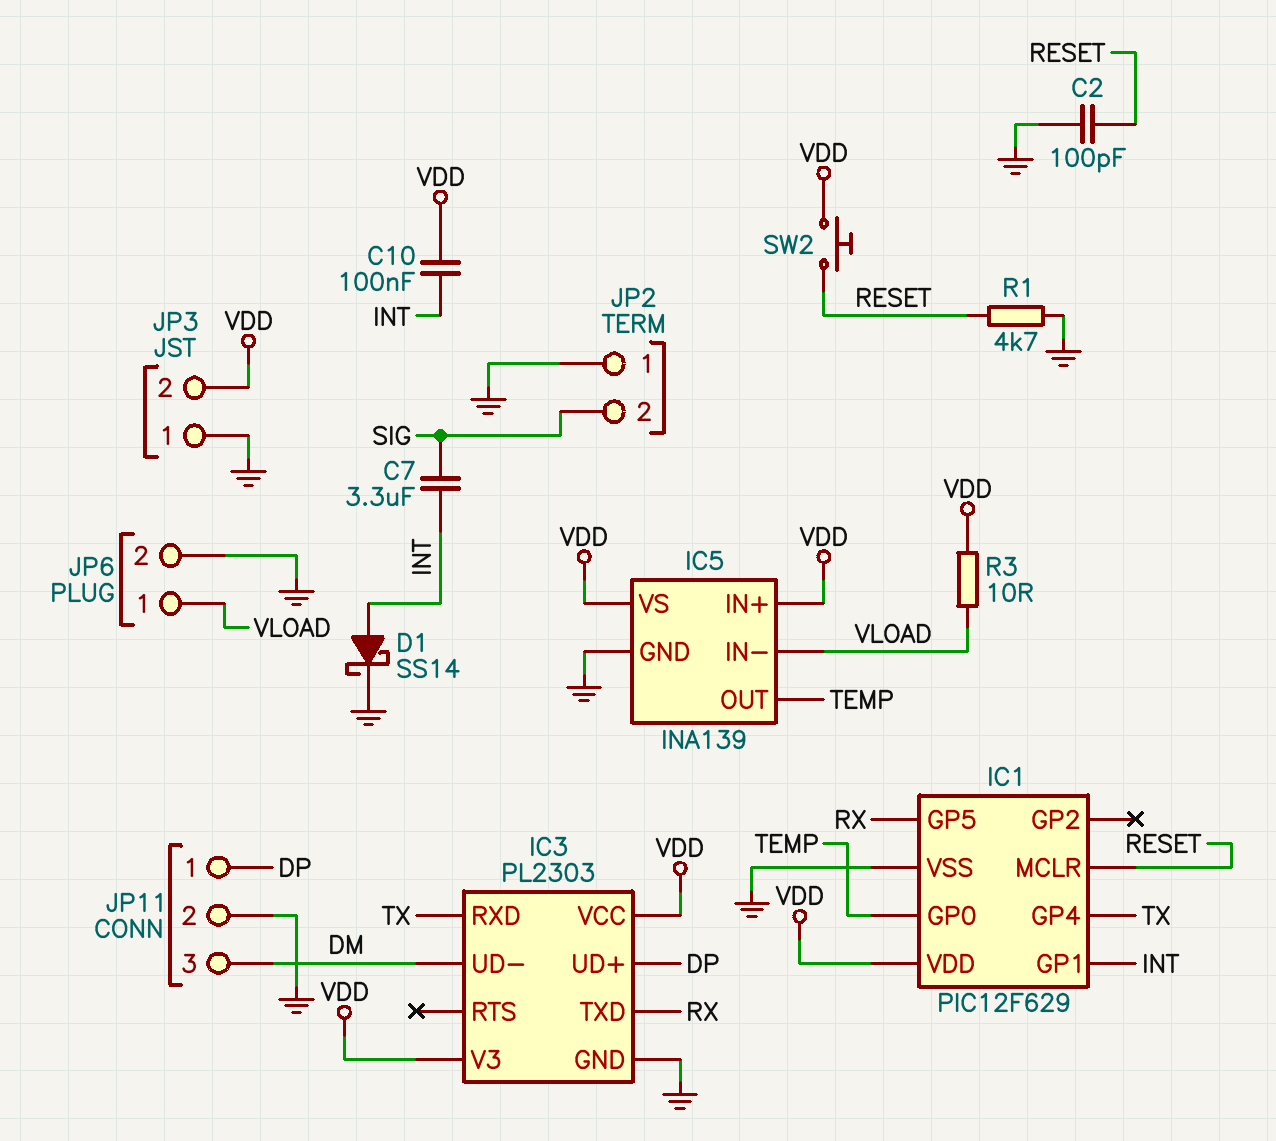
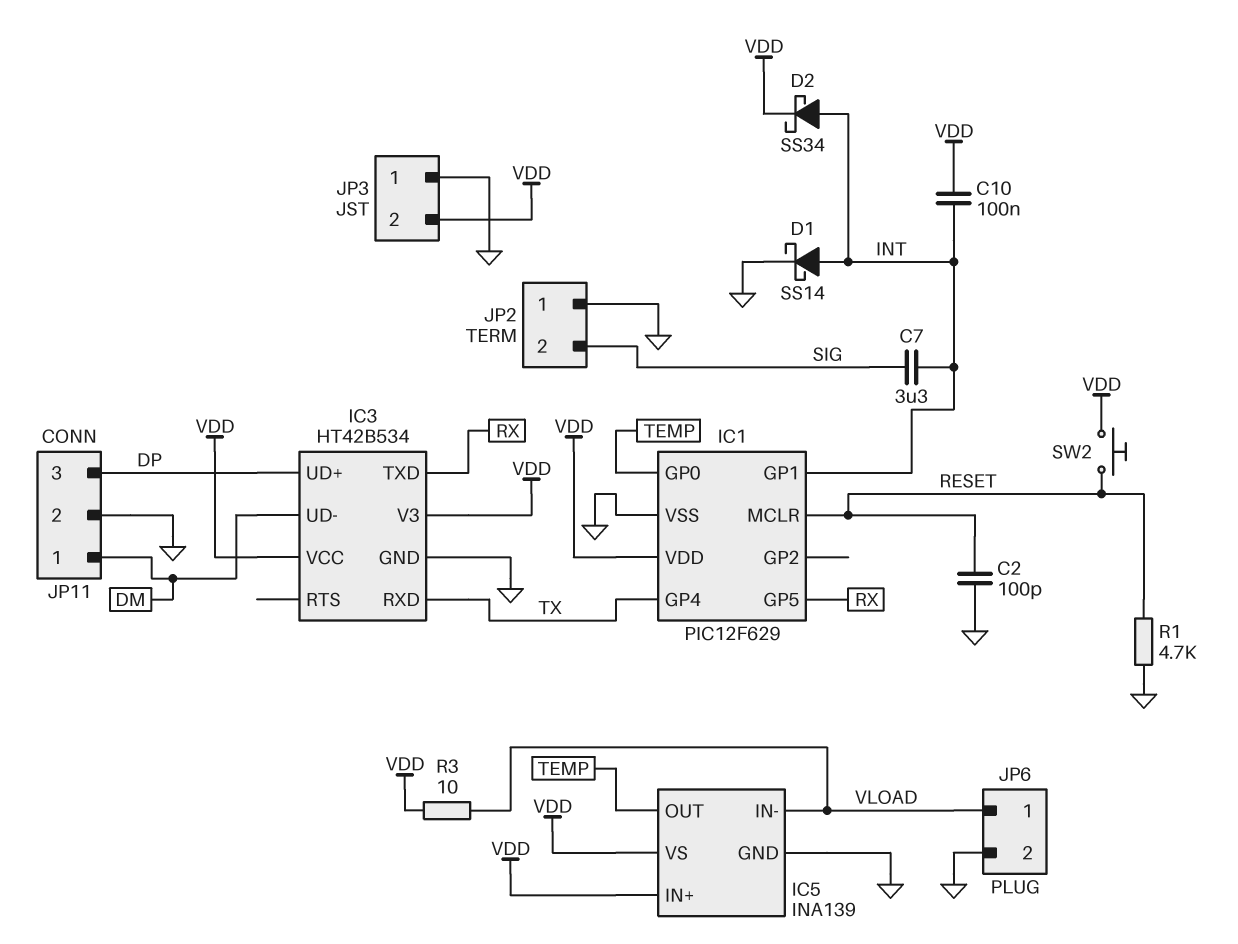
D2: none -> schottky SS34 (A INT, K VDD)
IC3: PL2303 -> HT42B534
JP11 pin 1: DP -> DM
JP11 pin 3: DM -> DP

